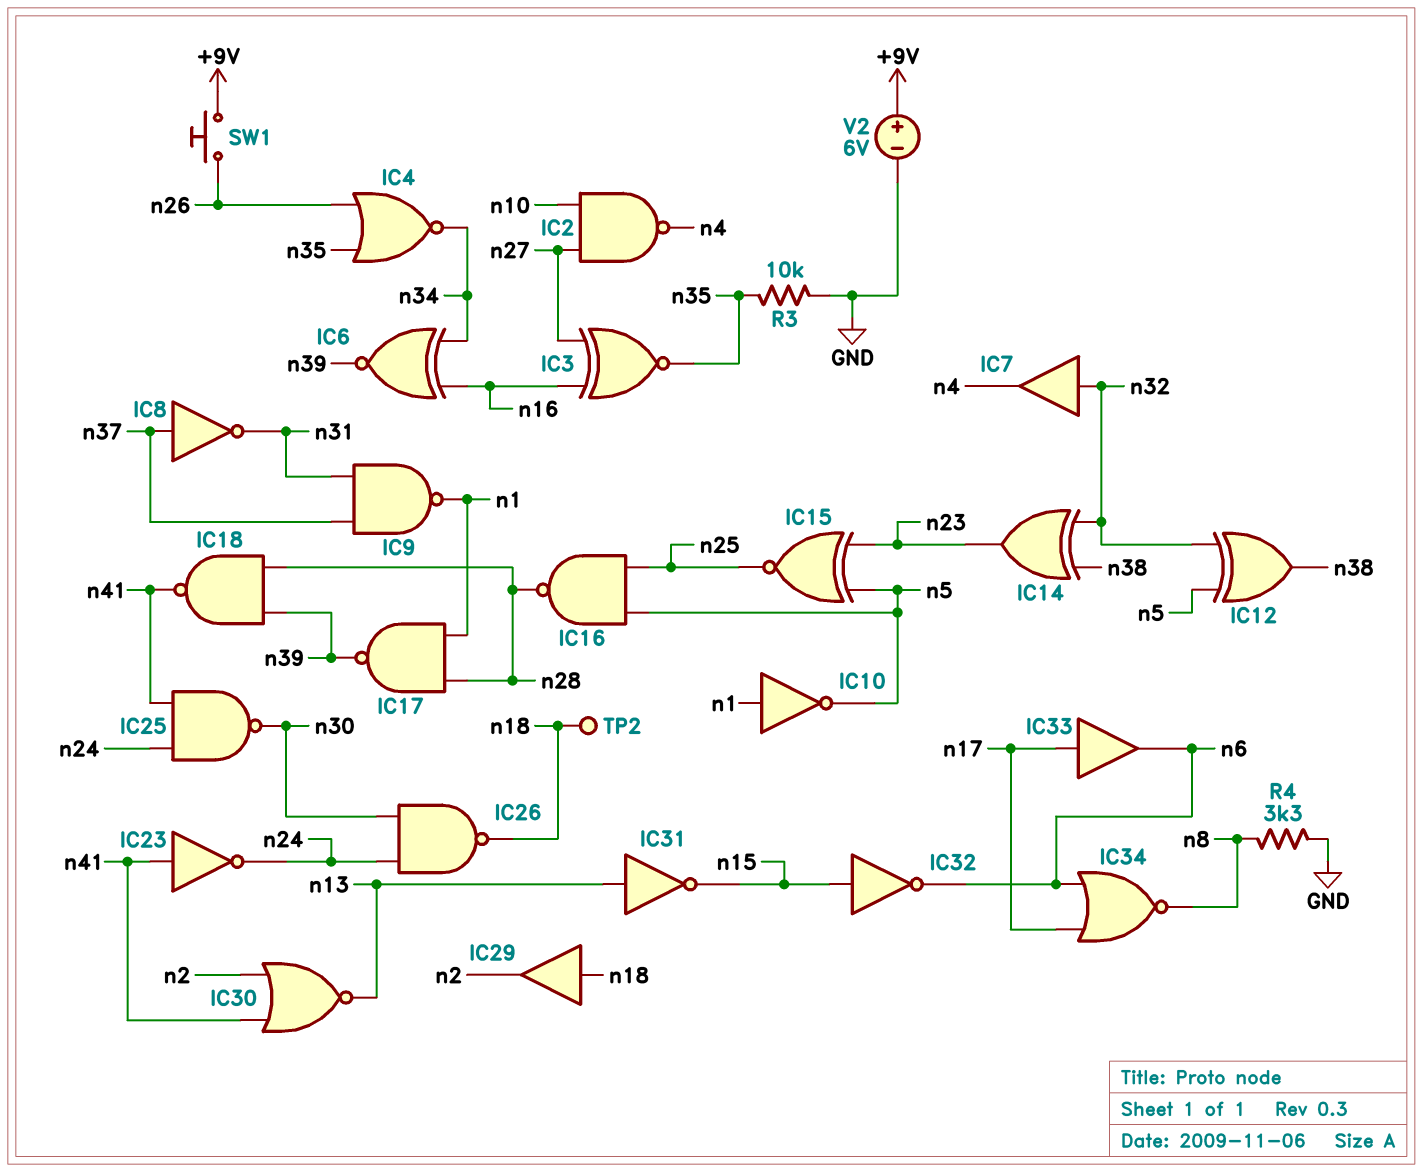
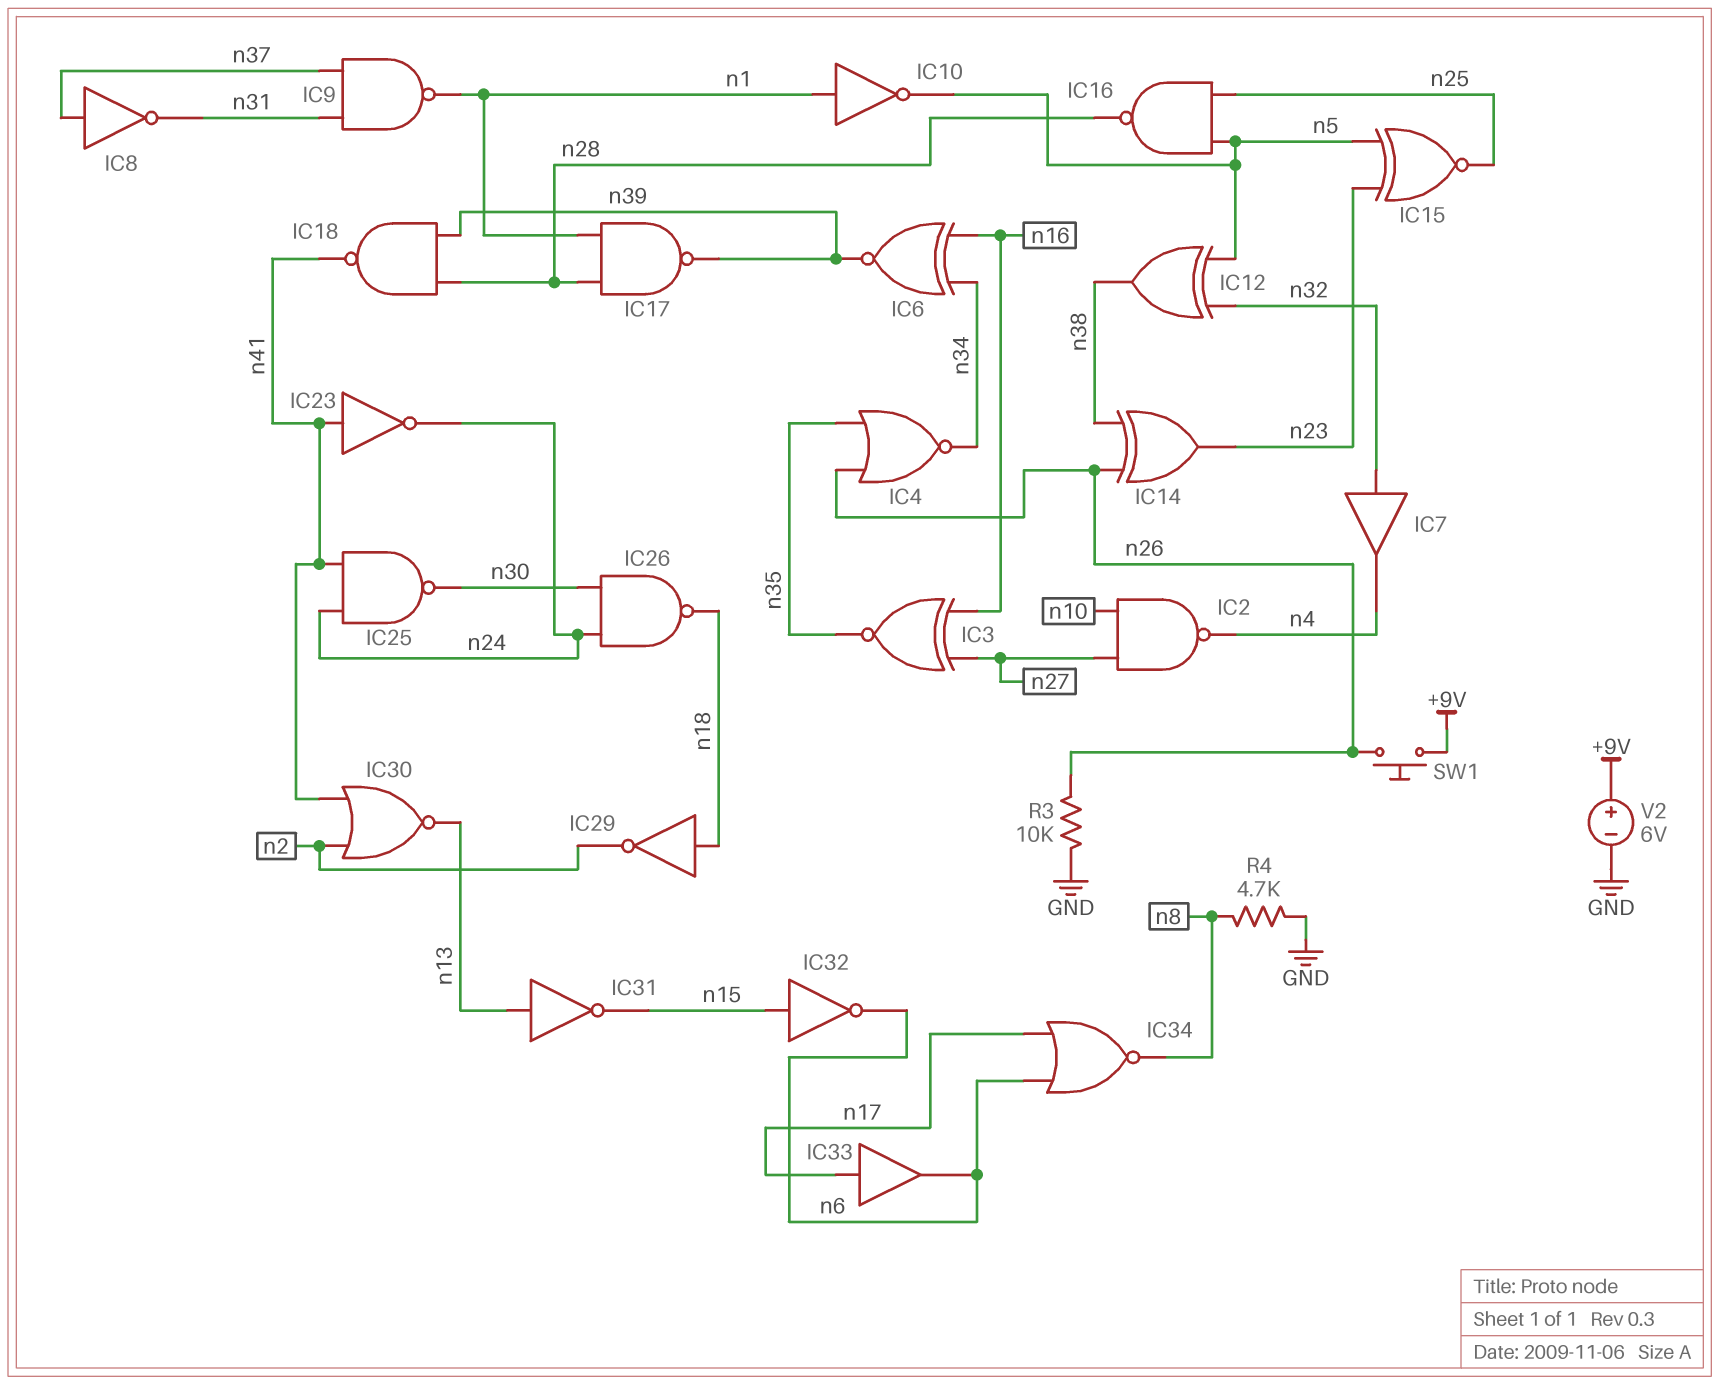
IC14: XOR (in n32, in n38, out n23) -> XOR (in n26, in n38, out n23)
IC29: buffer (in n18, out n2) -> NOT (in n18, out n2)
R3: 10k (GND, n35) -> 10k (GND, n26)
R4: 3.3k (GND, n8) -> 4.7k (GND, n8)
TP2: test point (n18) -> none

